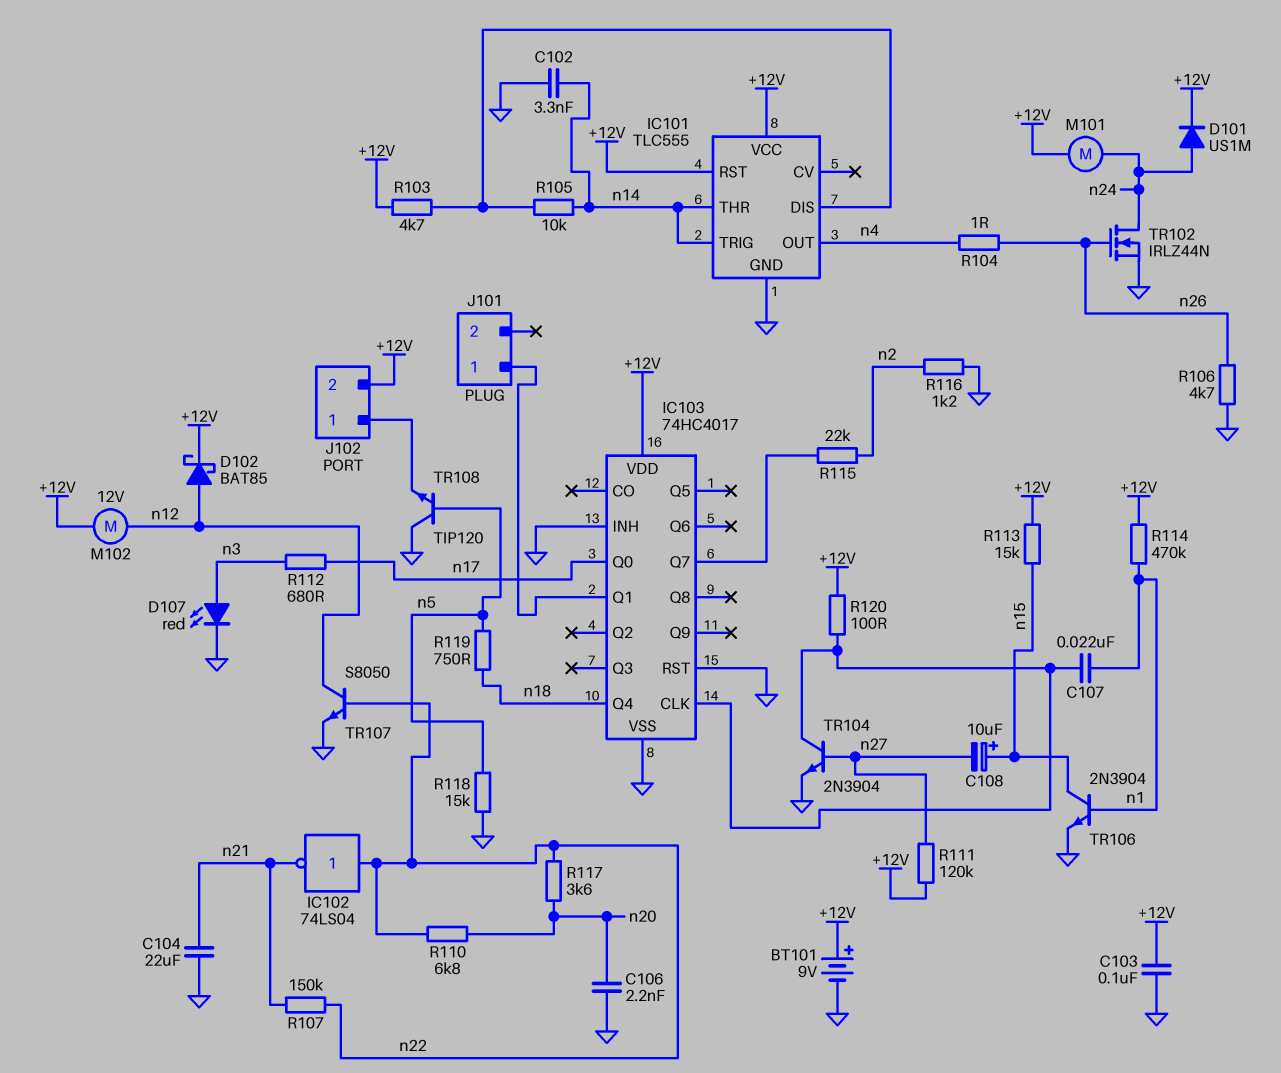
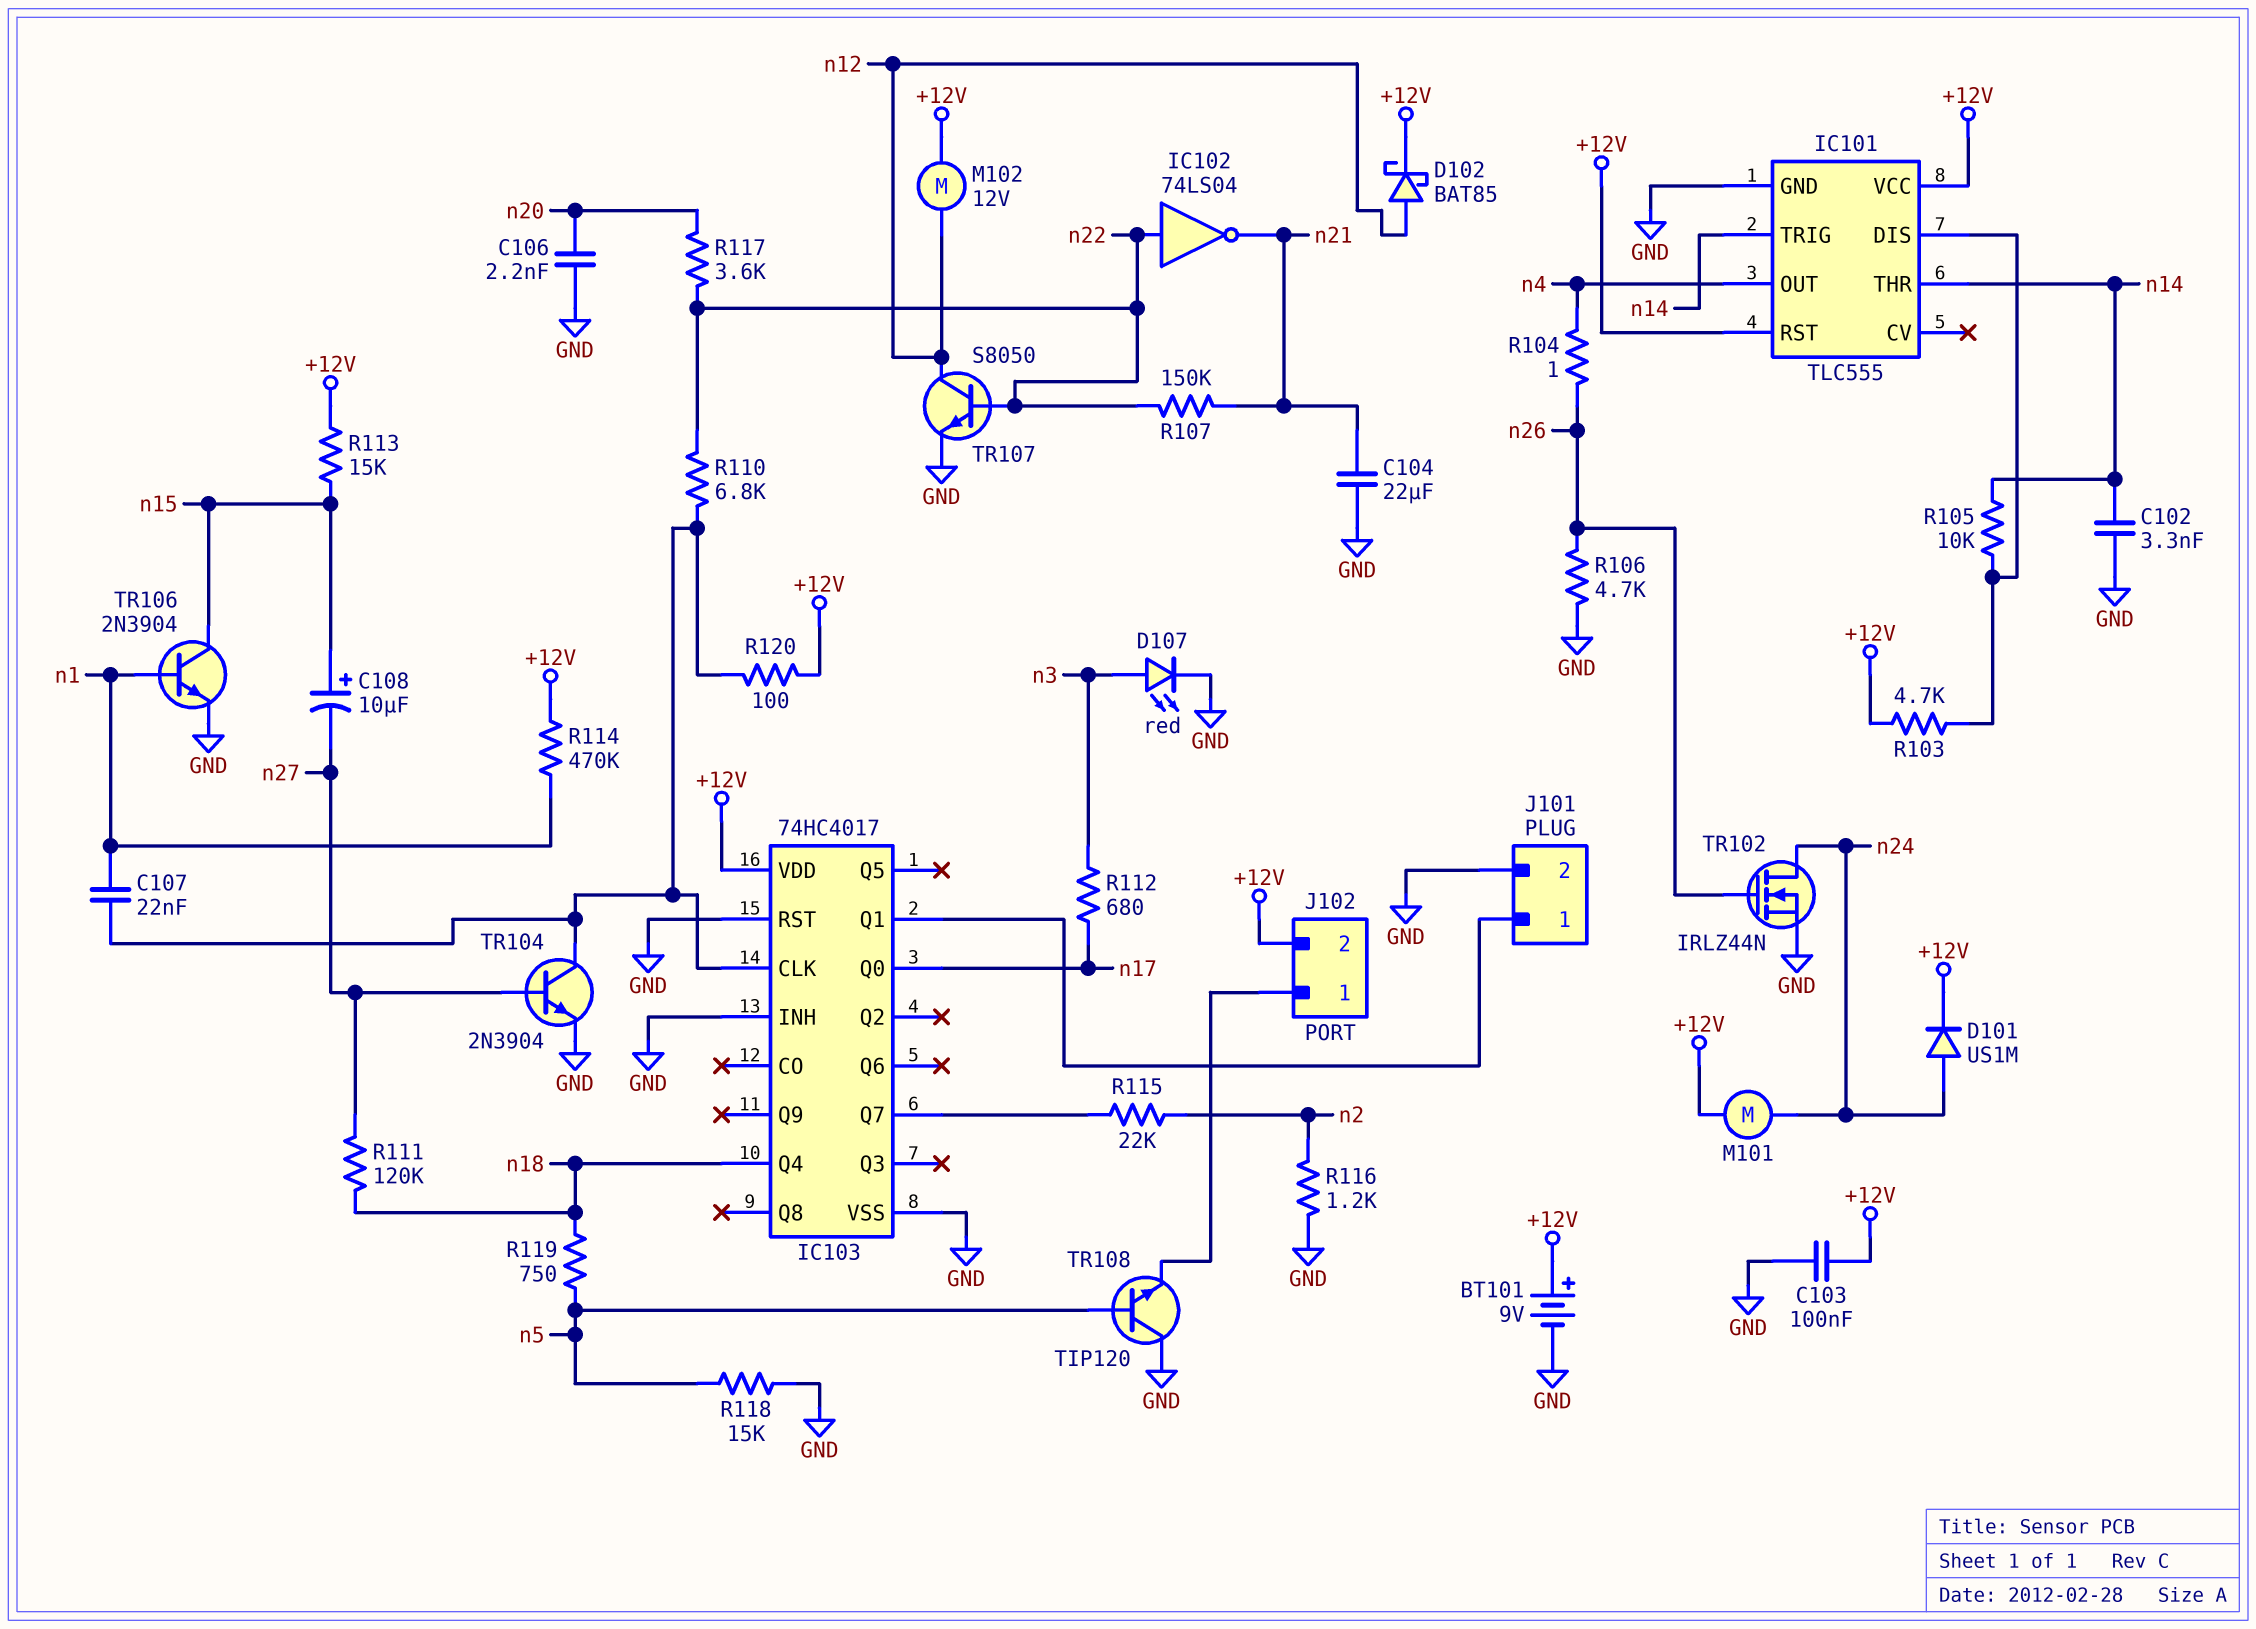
J101 pin 2: none -> GND
R110: 6.8k (n20, n22) -> 6.8k (IC103/CLK, n22)
R111: 120k (+12V, n27) -> 120k (n18, n27)

